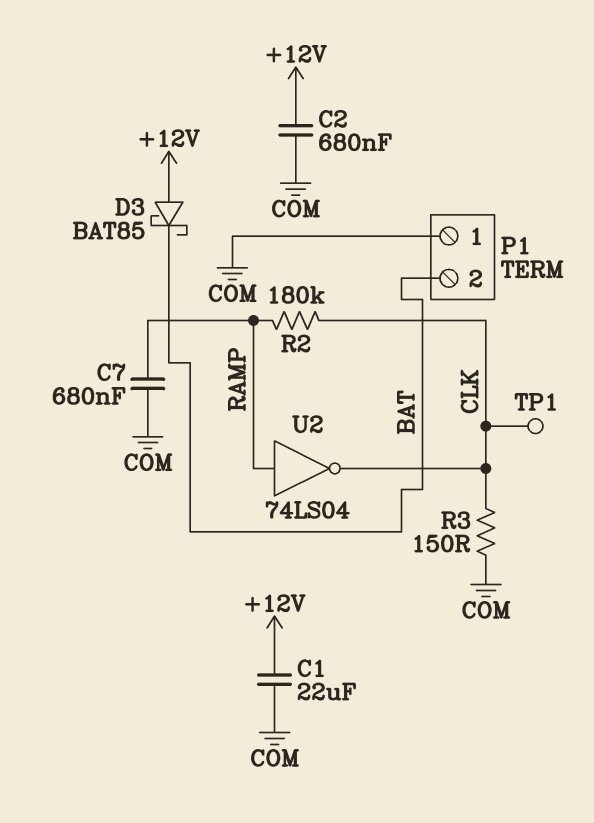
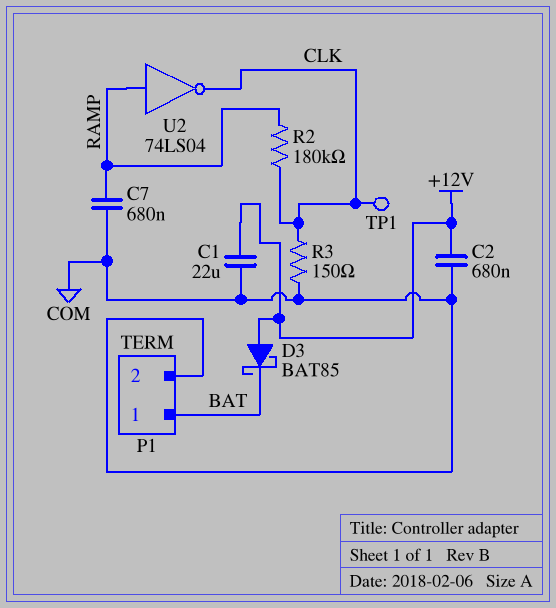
P1 pin 1: COM -> BAT
P1 pin 2: BAT -> COM

